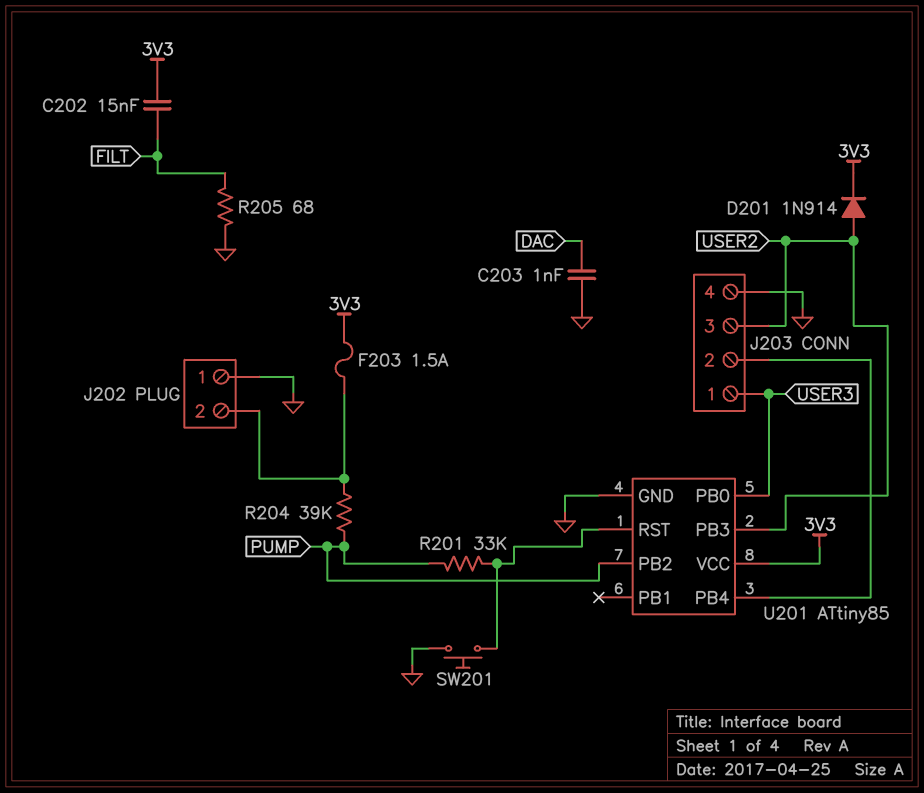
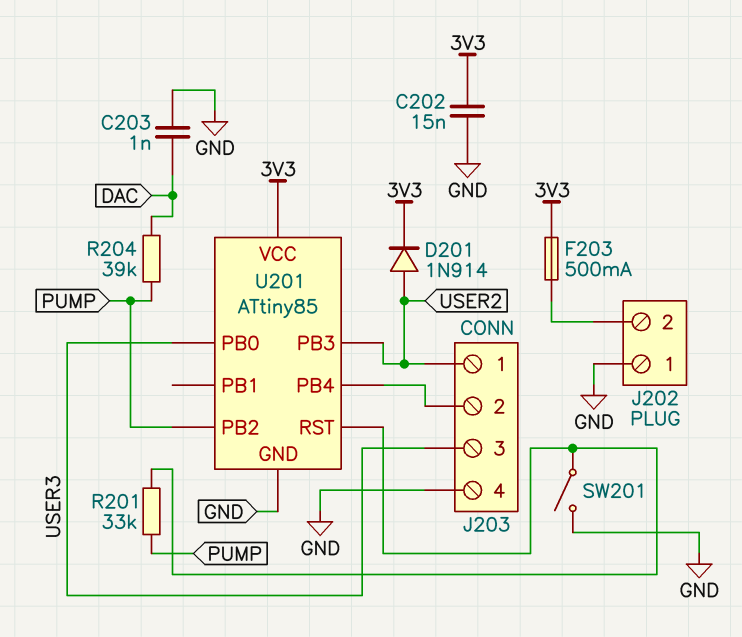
C202: 15nF (3V3, FILT) -> 15nF (3V3, GND)
F203: 1.5A (3V3, J202/2) -> 500mA (3V3, J202/2)
J203 pin 1: USER3 -> USER2
J203 pin 3: USER2 -> USER3
R204: 39k (J202/2, PUMP) -> 39k (DAC, PUMP)
R205: 68 (FILT, GND) -> none
SW201: button (GND, U201/RST) -> switch (GND, U201/RST)

